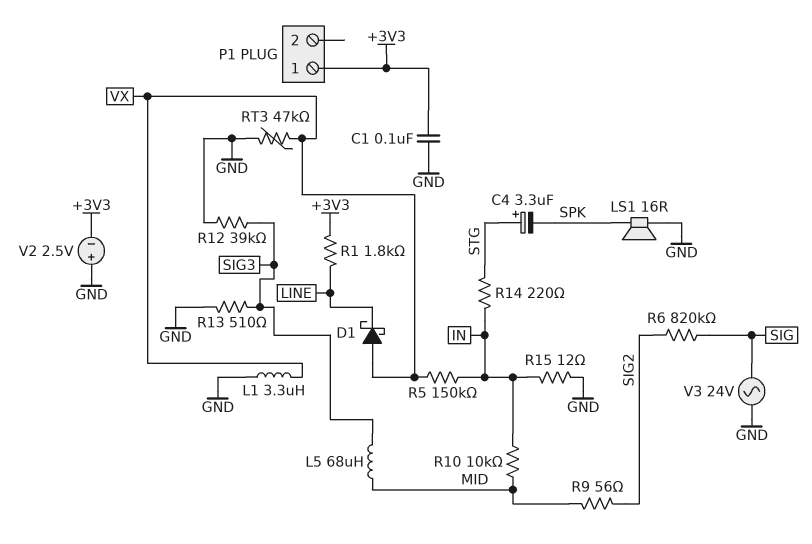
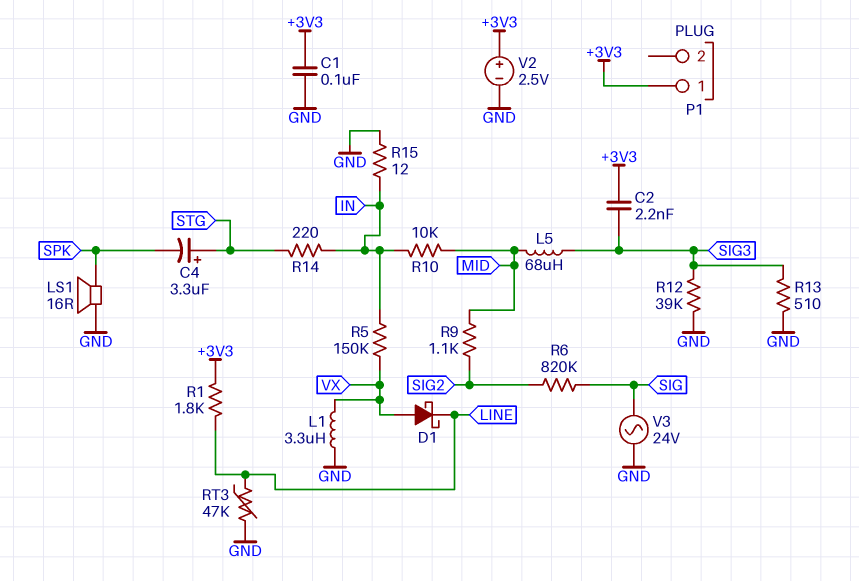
C2: none -> 2.2nF (+3V3, SIG3)
R9: 56 (MID, SIG2) -> 1.1k (MID, SIG2)
RT3: 47k (GND, VX) -> 47k (GND, LINE)
V2: 2.5V (plus GND, minus +3V3) -> 2.5V (plus +3V3, minus GND)

